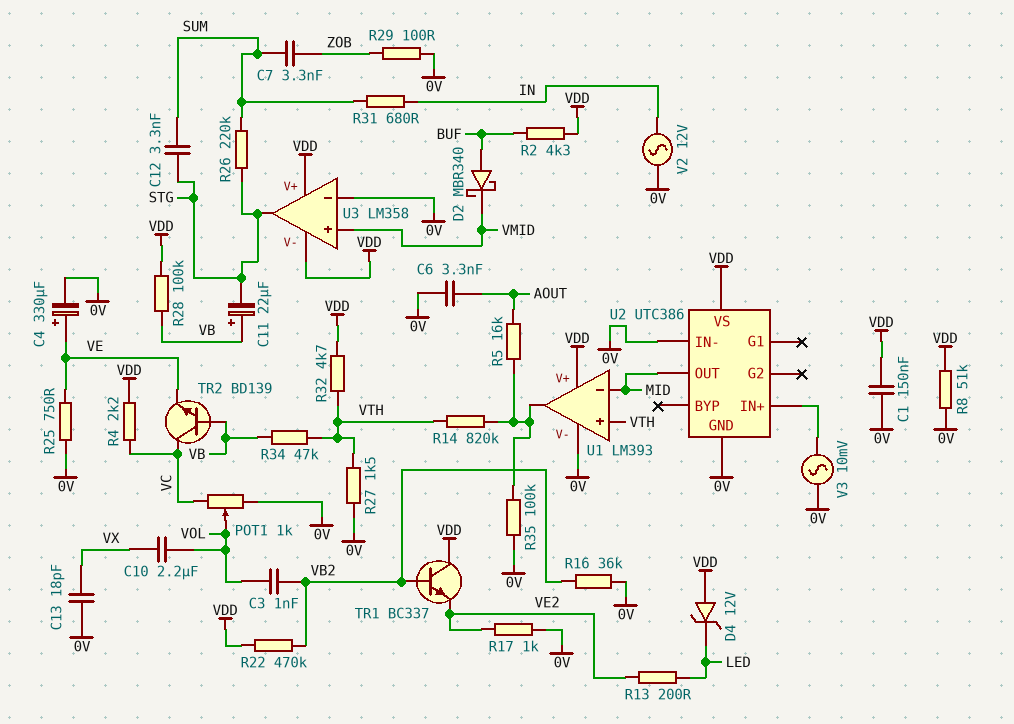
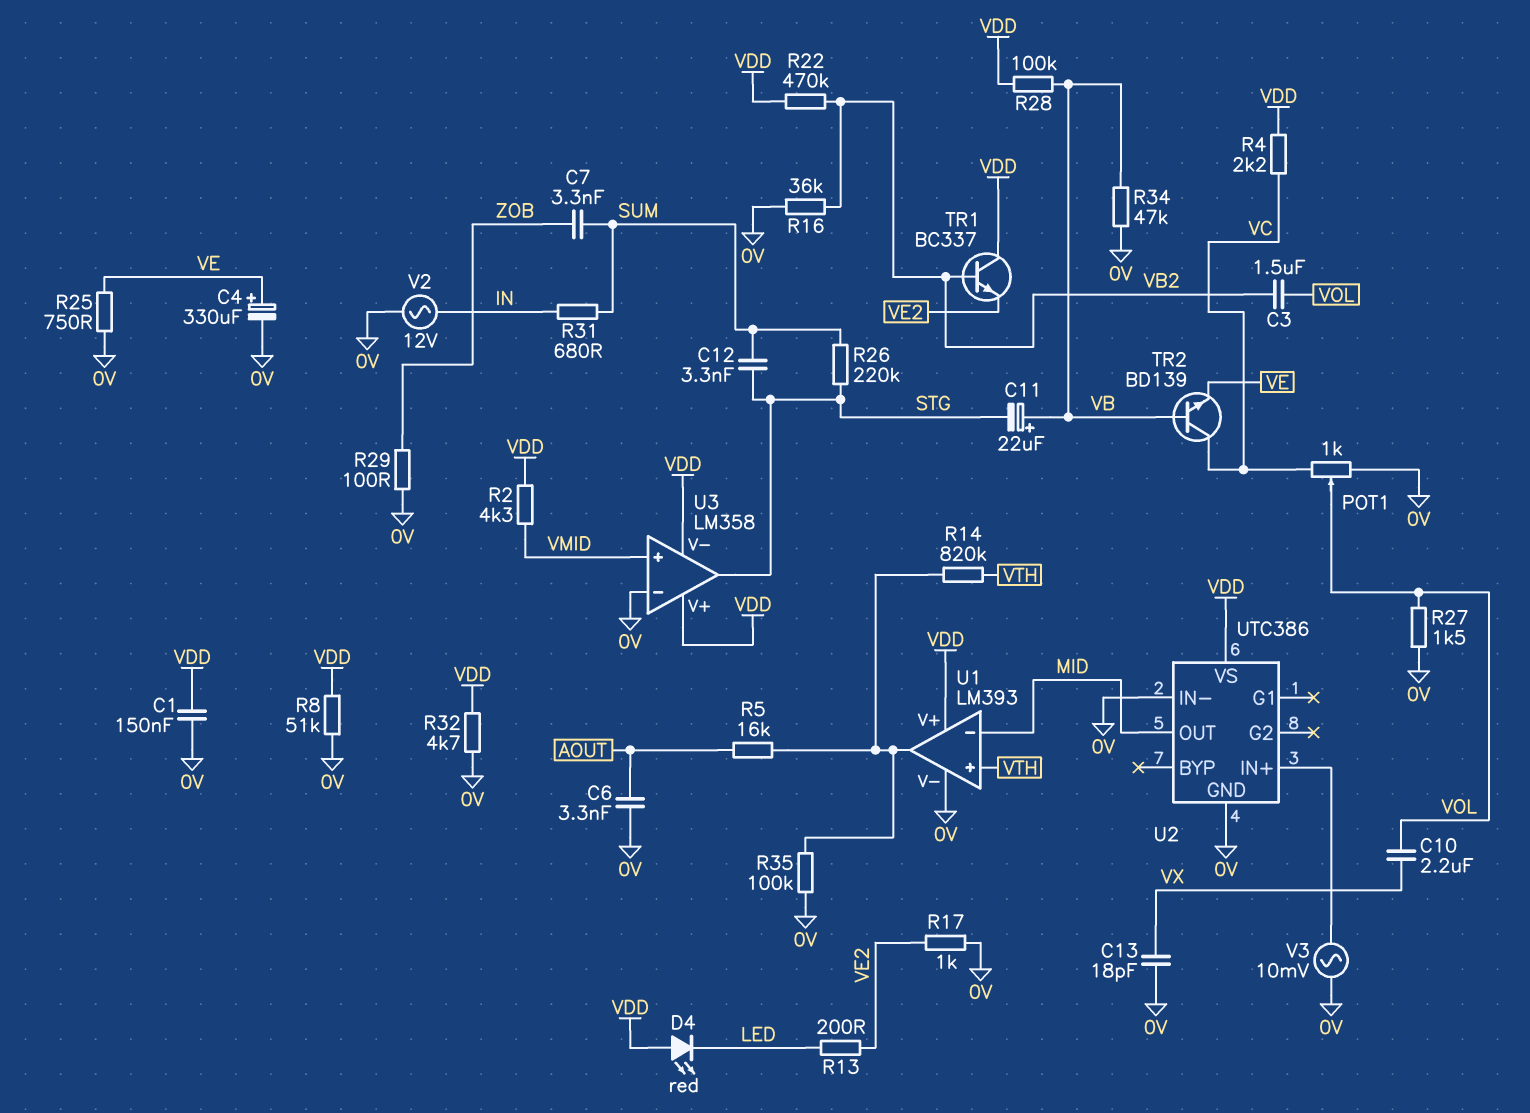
C3: 1nF (VB2, VOL) -> 1.5uF (VB2, VOL)
D2: schottky MBR340 (A BUF, K VMID) -> none
D4: zener 12V (A VDD, K LED) -> LED red (A VDD, K LED)
R2: 4.3k (BUF, VDD) -> 4.3k (VDD, VMID)
R27: 1.5k (0V, VTH) -> 1.5k (0V, VOL)
R32: 4.7k (VDD, VTH) -> 4.7k (0V, VDD)
R34: 47k (VB, VTH) -> 47k (0V, VB)

